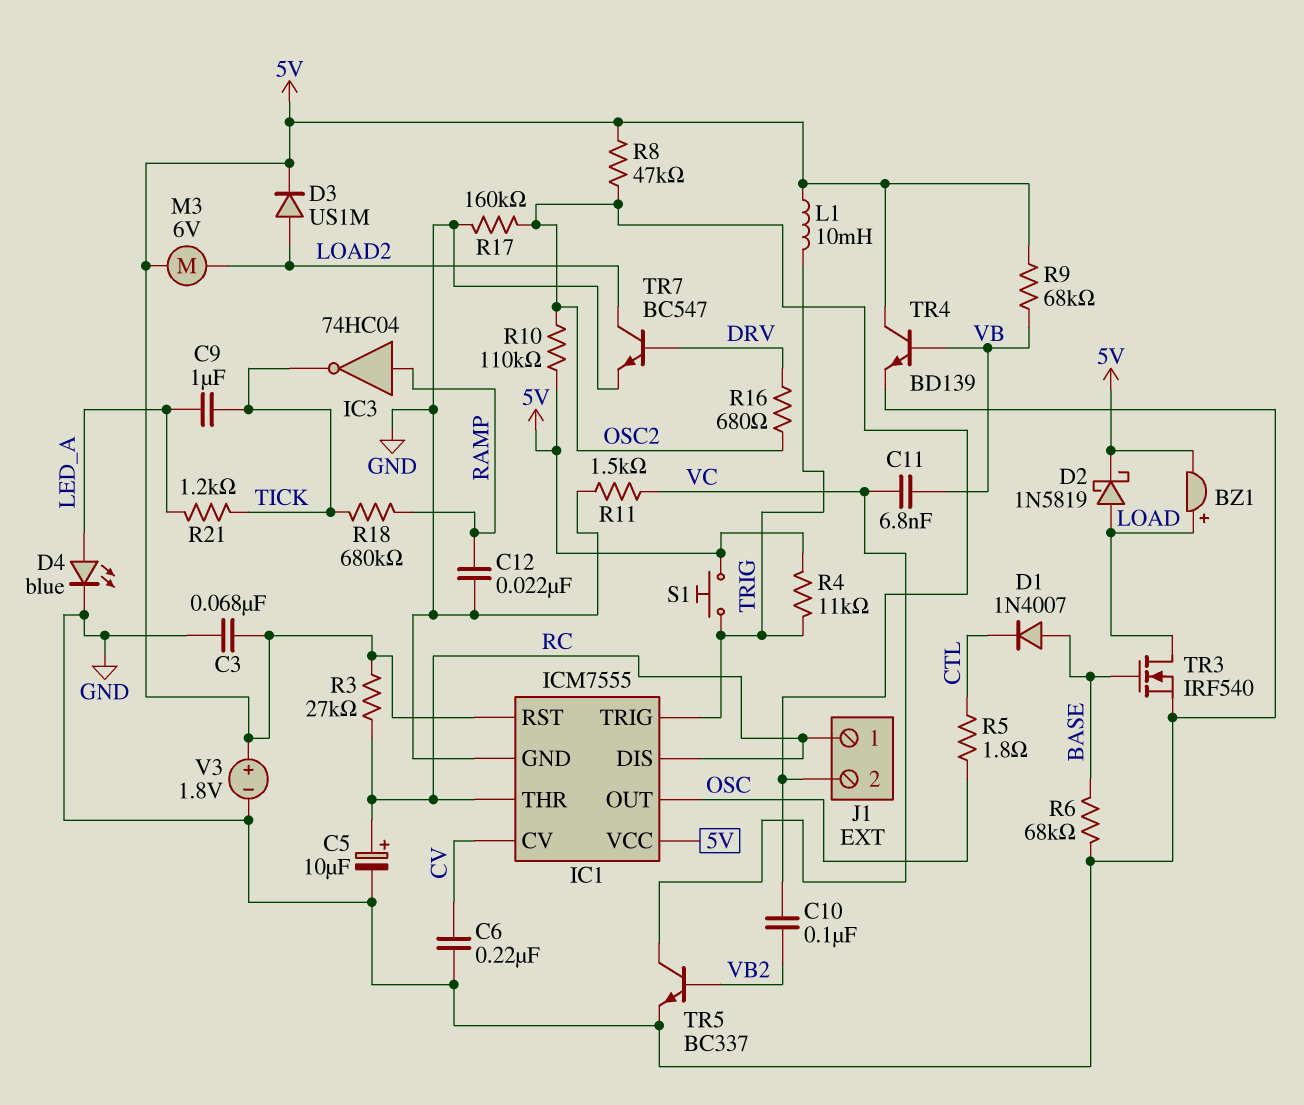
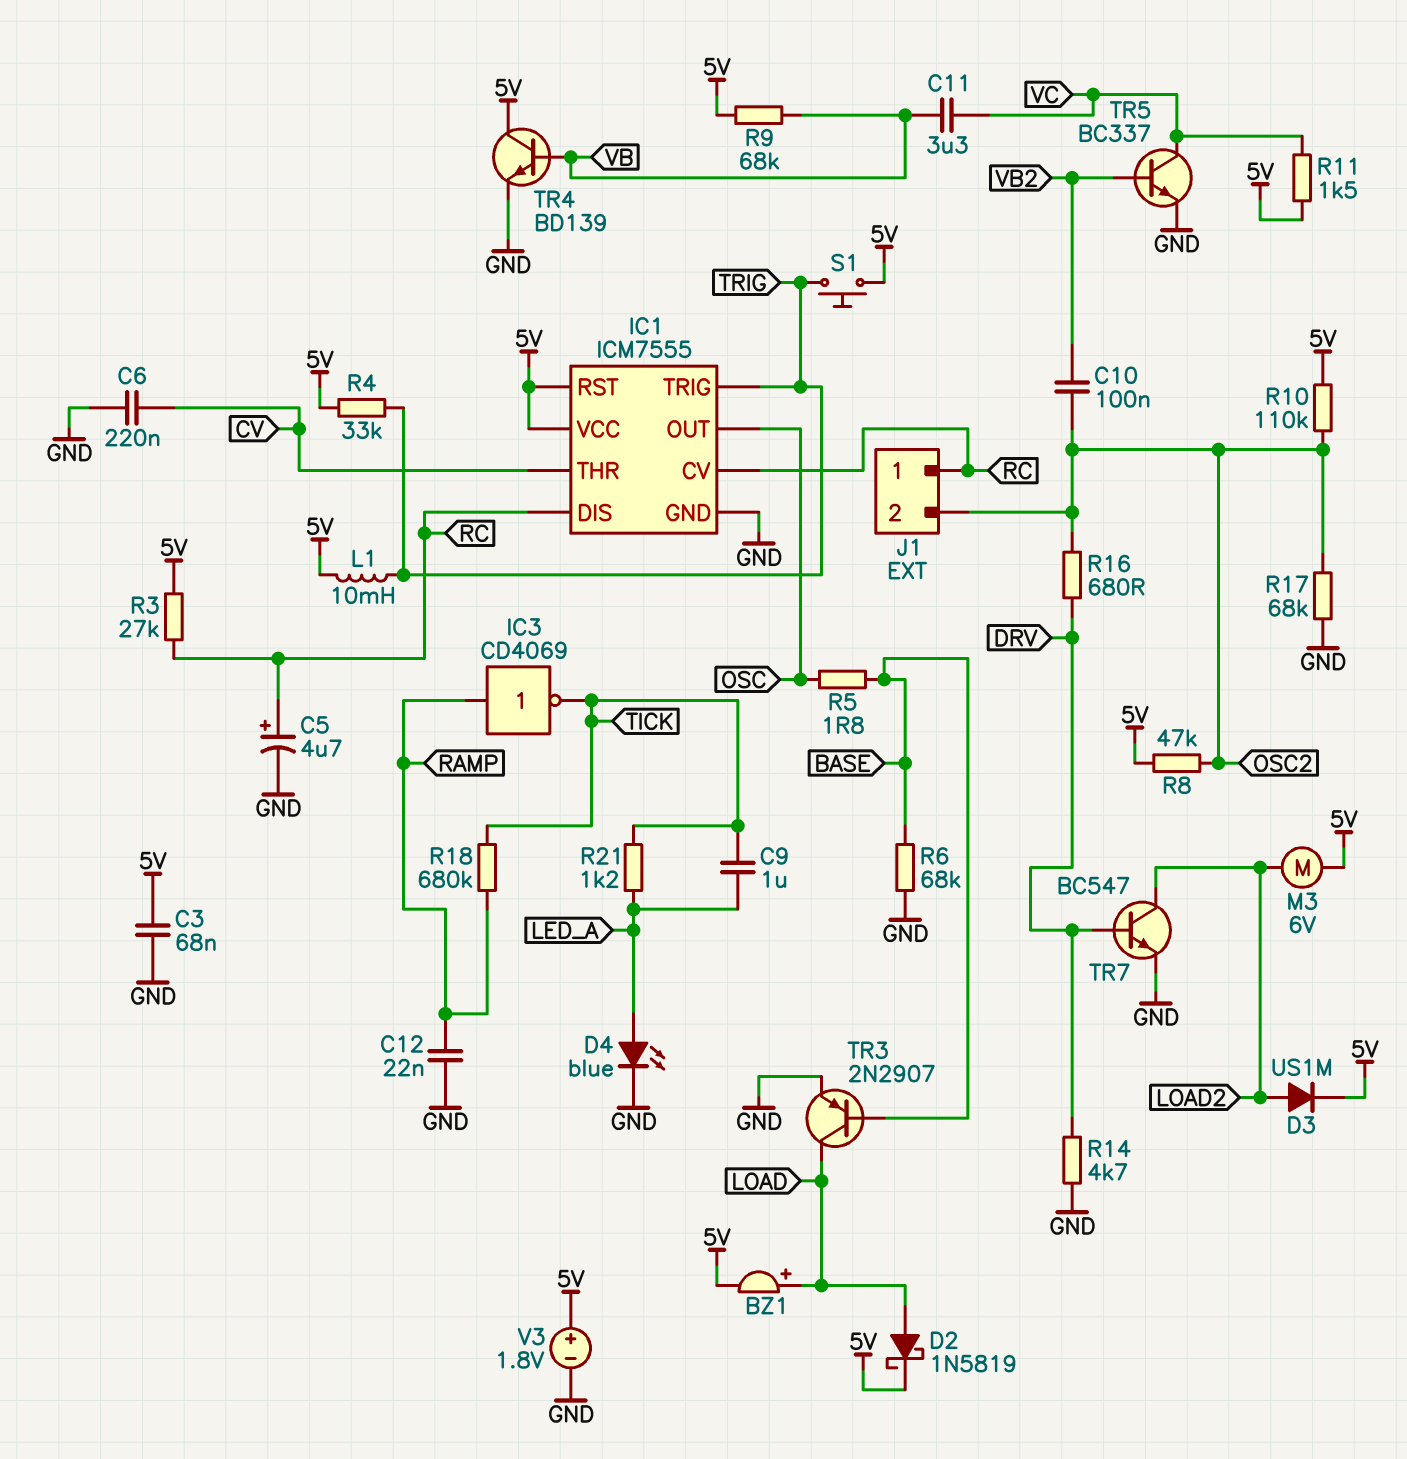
C5: 10uF (plus RC, minus GND) -> 4.7uF (plus RC, minus GND)
C11: 6.8nF (VB, VC) -> 3.3uF (VB, VC)
D1: diode 1N4007 (A BASE, K CTL) -> none
IC1 pin CV: CV -> RC
IC1 pin THR: RC -> CV
IC3: NOT 74HC04 (in RAMP, out TICK) -> NOT CD4069 (in RAMP, out TICK)
R4: 11k (5V, TRIG) -> 33k (5V, TRIG)
R5: 1.8 (CTL, OSC) -> 1.8 (BASE, OSC)
R11: 1.5k (GND, VC) -> 1.5k (5V, VC)
R14: none -> 4.7k (DRV, GND)
R17: 160k (GND, OSC2) -> 68k (GND, OSC2)
TR3: NMOS IRF540 (G BASE, D LOAD, S GND) -> PNP 2N2907 (B BASE, C LOAD, E GND)

